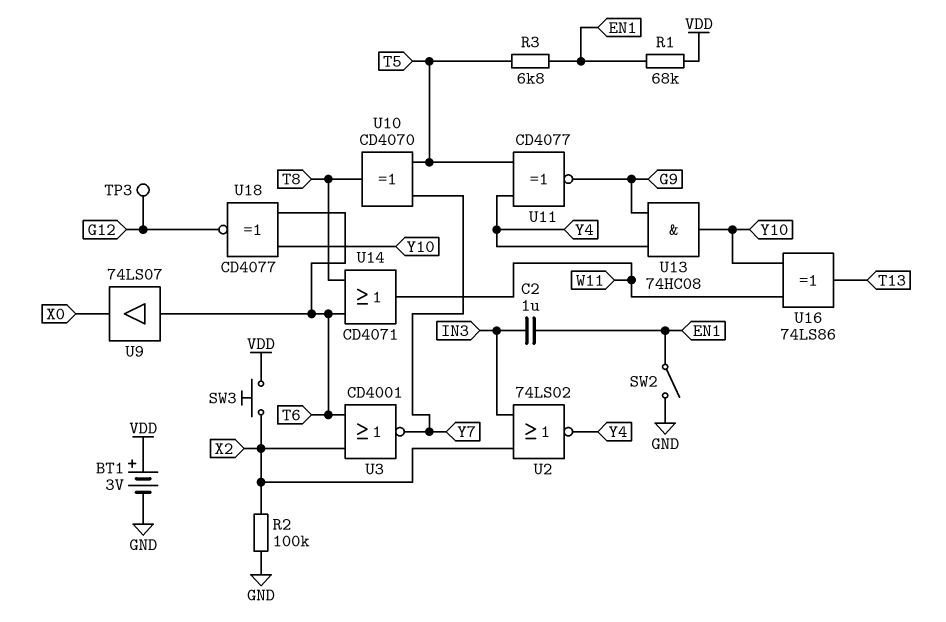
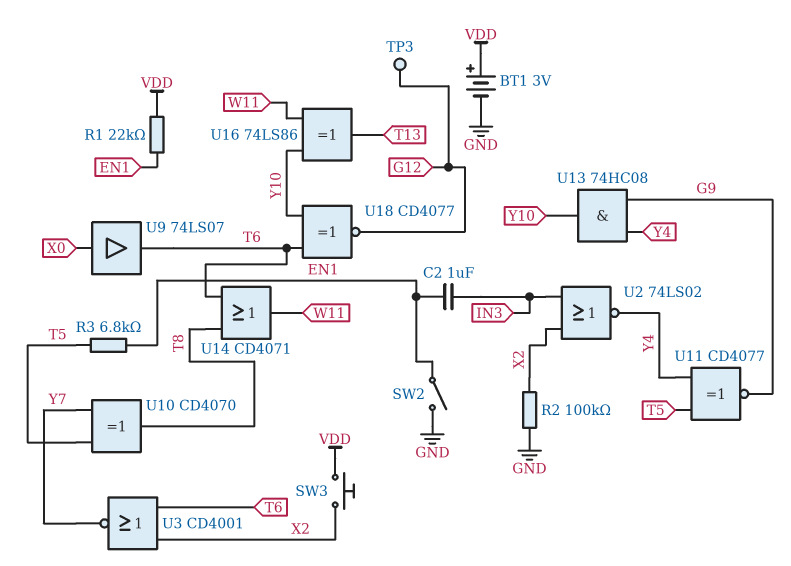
R1: 68k (EN1, VDD) -> 22k (EN1, VDD)
U9: buffer 74LS07 (in T6, out X0) -> buffer 74LS07 (in X0, out T6)

